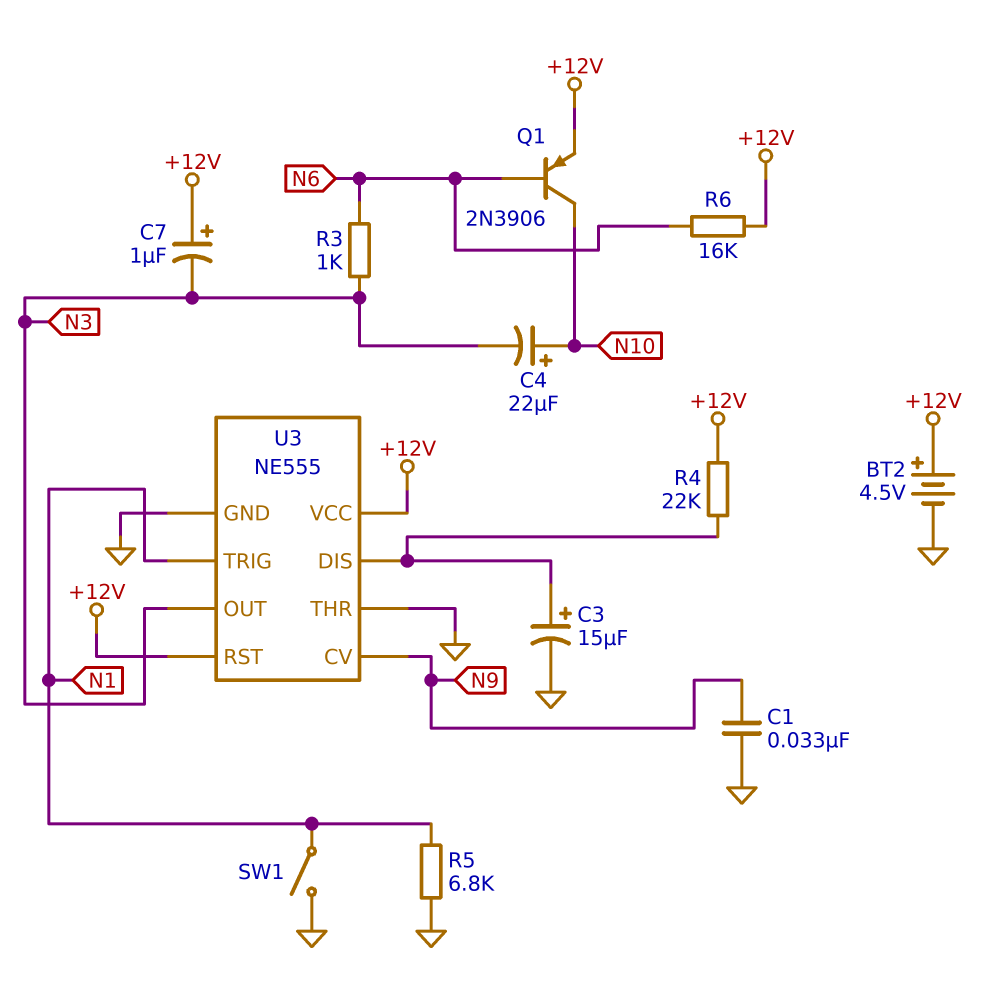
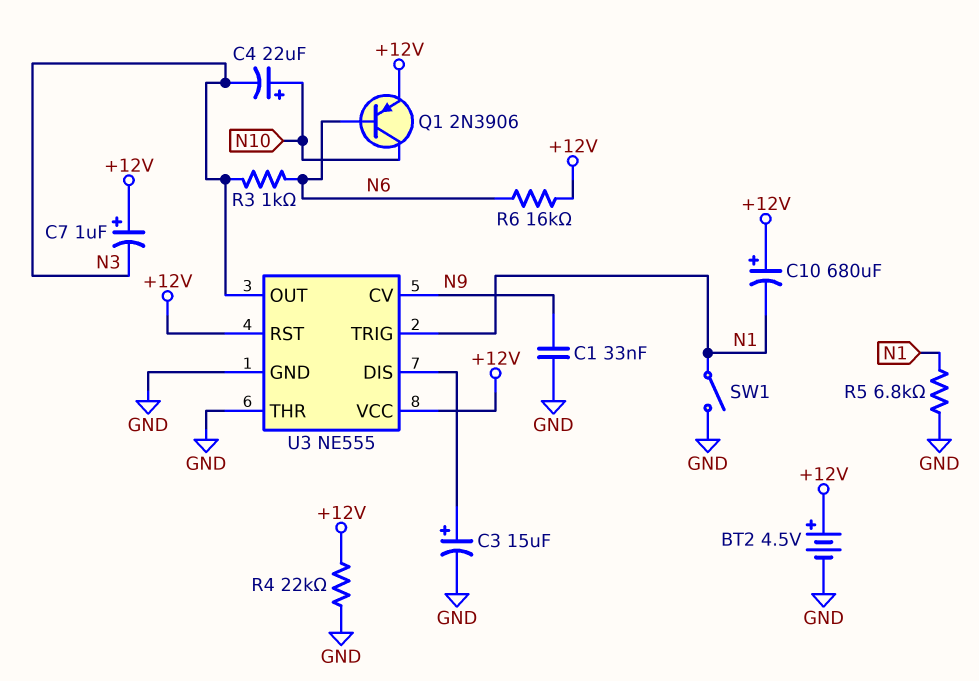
C10: none -> 680uF (plus +12V, minus N1)
R4: 22k (+12V, U3/DIS) -> 22k (+12V, GND)

